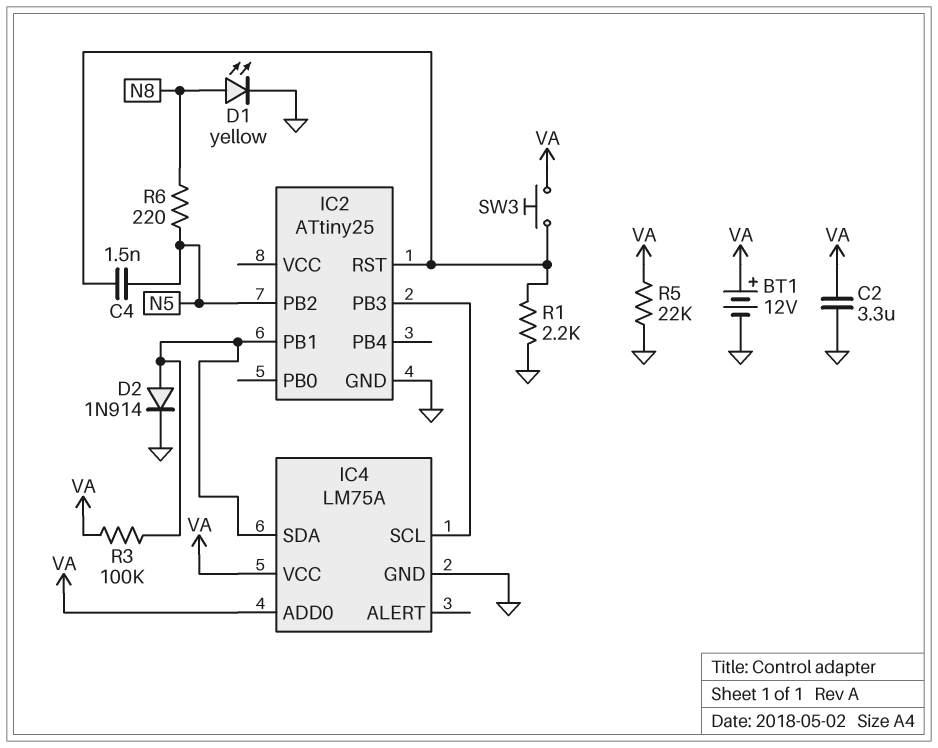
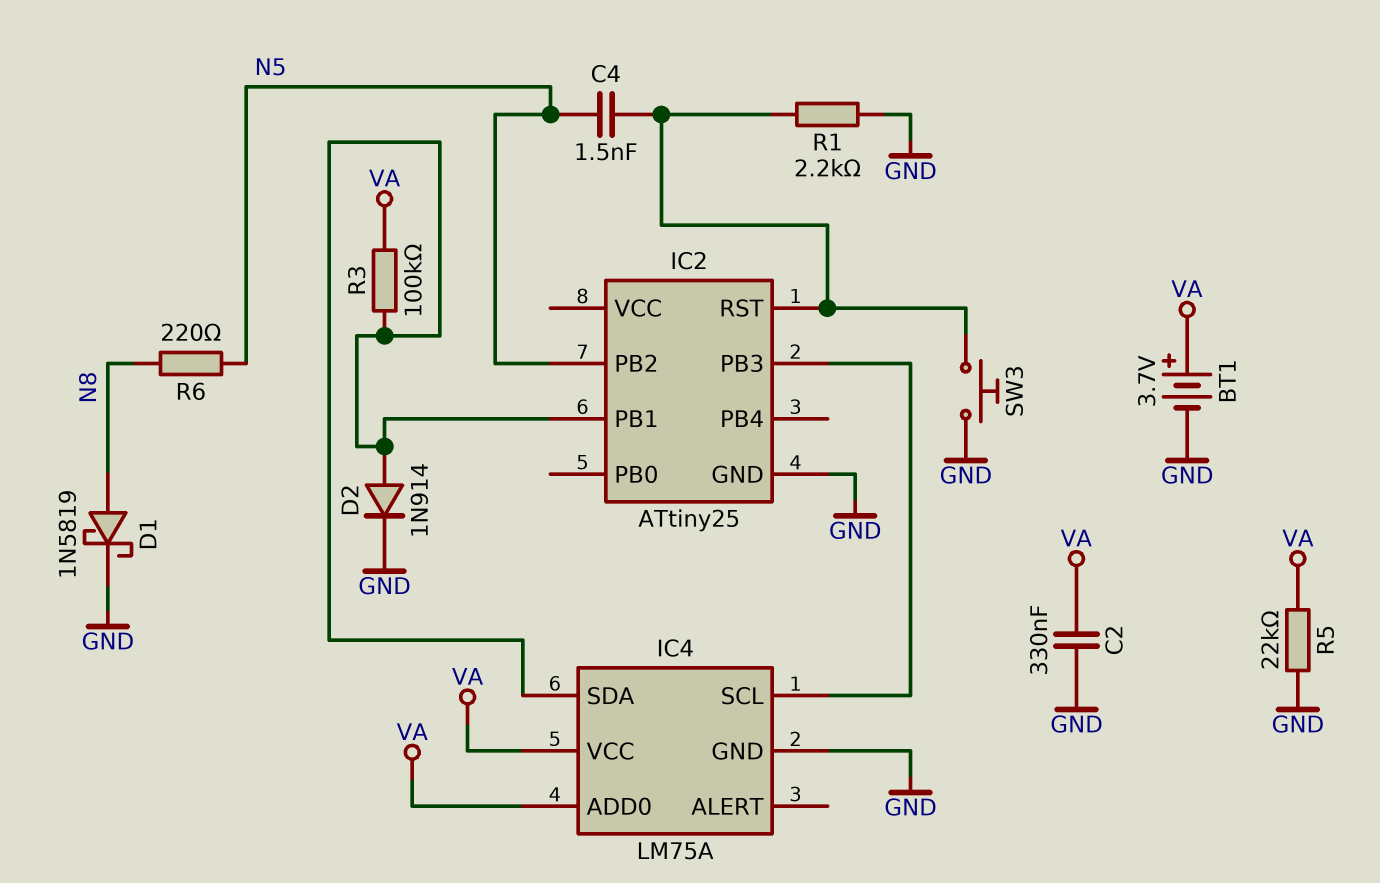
BT1: 12V (plus VA, minus GND) -> 3.7V (plus VA, minus GND)
C2: 3.3uF (GND, VA) -> 330nF (GND, VA)
D1: LED yellow (A N8, K GND) -> schottky 1N5819 (A N8, K GND)
SW3: button (IC2/RST, VA) -> button (GND, IC2/RST)

